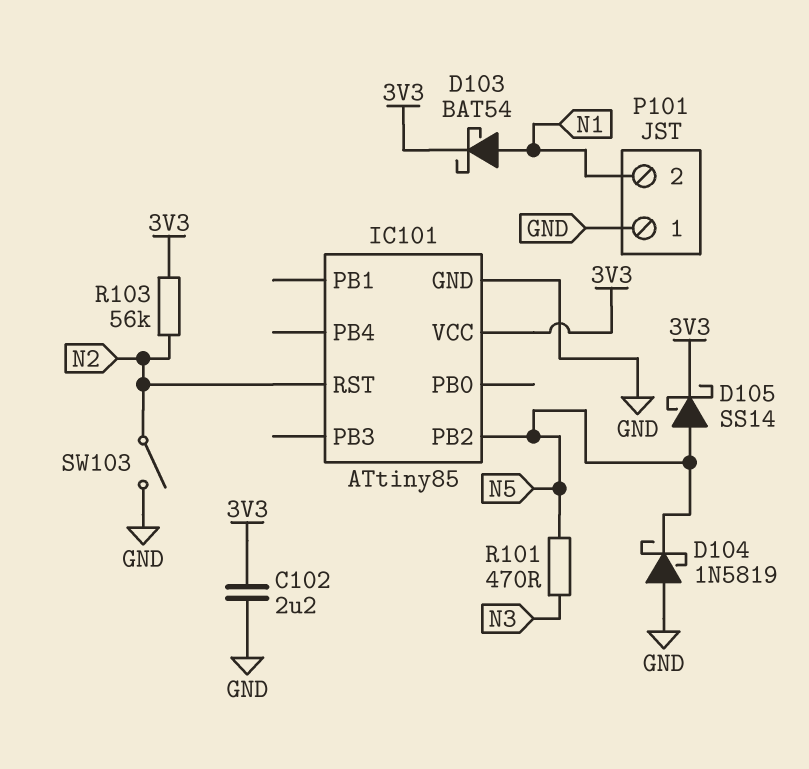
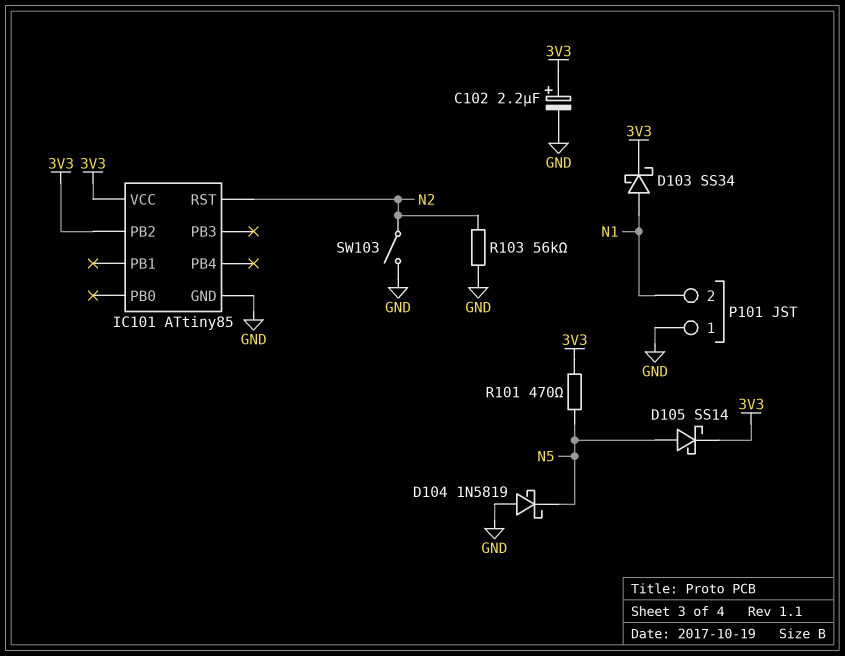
C102: 2.2uF (3V3, GND) -> 2.2uF (plus 3V3, minus GND)
D103: schottky BAT54 (A N1, K 3V3) -> schottky SS34 (A N1, K 3V3)
IC101 pin PB2: N5 -> 3V3
R101: 470 (N3, N5) -> 470 (3V3, N5)
R103: 56k (3V3, N2) -> 56k (GND, N2)

